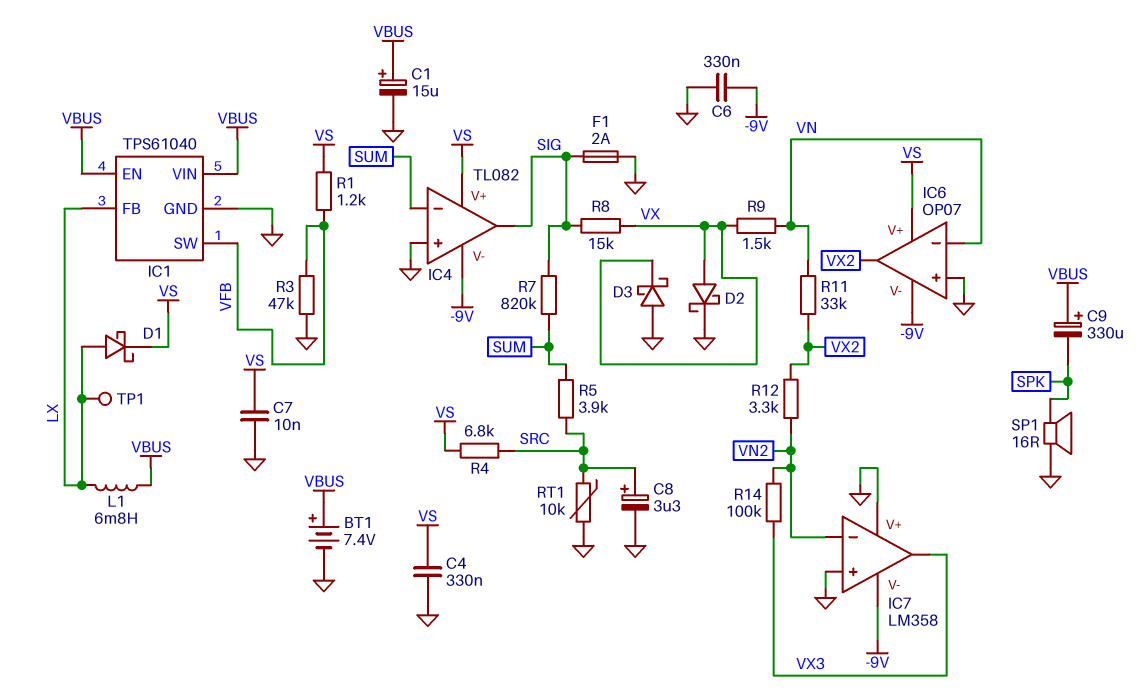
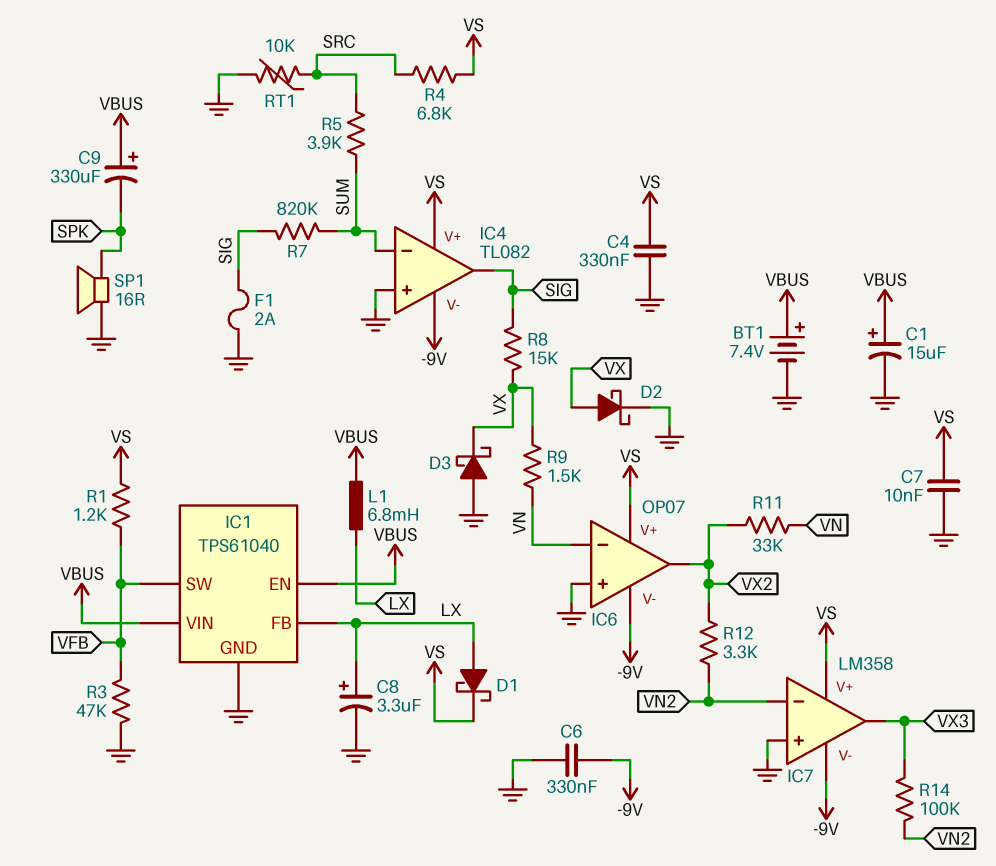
C8: 3.3uF (plus SRC, minus GND) -> 3.3uF (plus LX, minus GND)
IC7 pin V+: GND -> VS
TP1: test point (LX) -> none

